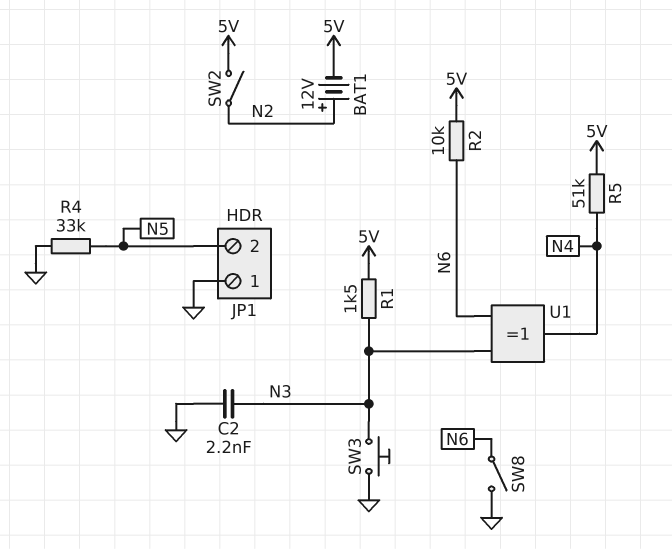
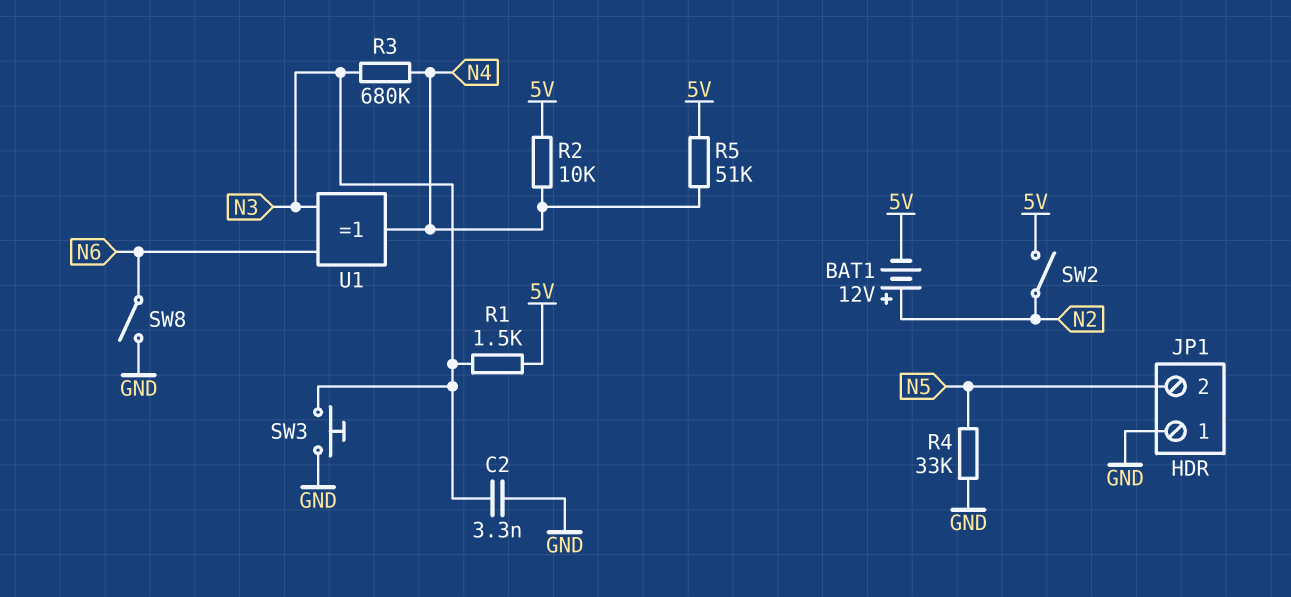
C2: 2.2nF (GND, N3) -> 3.3nF (GND, N3)
R2: 10k (5V, N6) -> 10k (5V, N4)
R3: none -> 680k (N3, N4)

